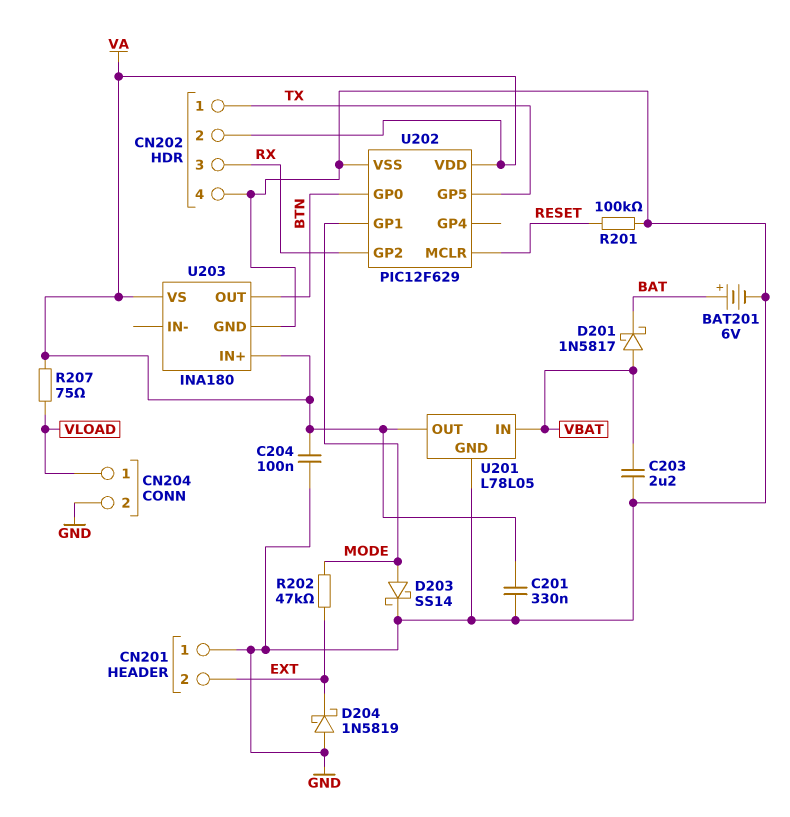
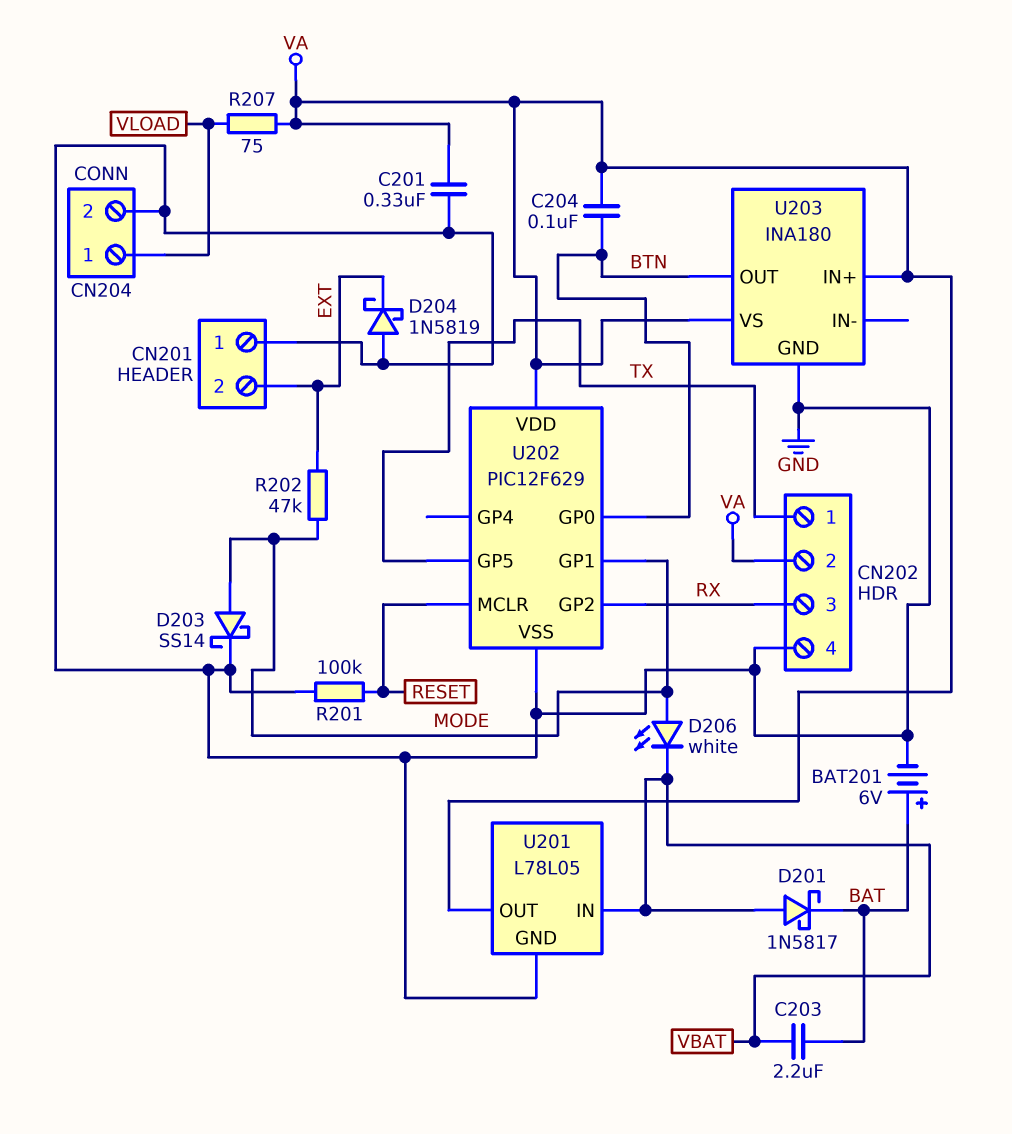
C203: 2.2uF (GND, VBAT) -> 2.2uF (BAT, VBAT)
C204: 100nF (GND, VA) -> 100nF (BTN, VA)
D206: none -> LED white (A MODE, K VBAT)

